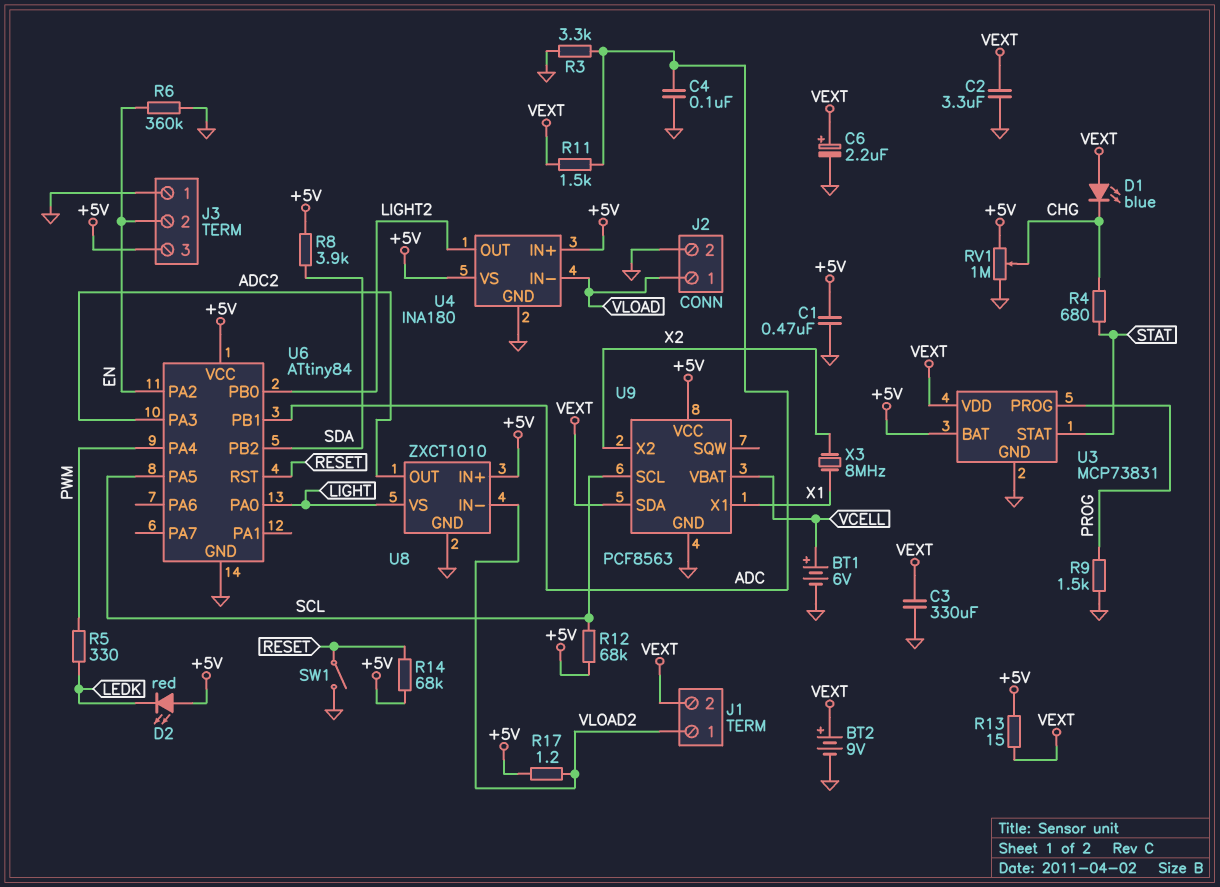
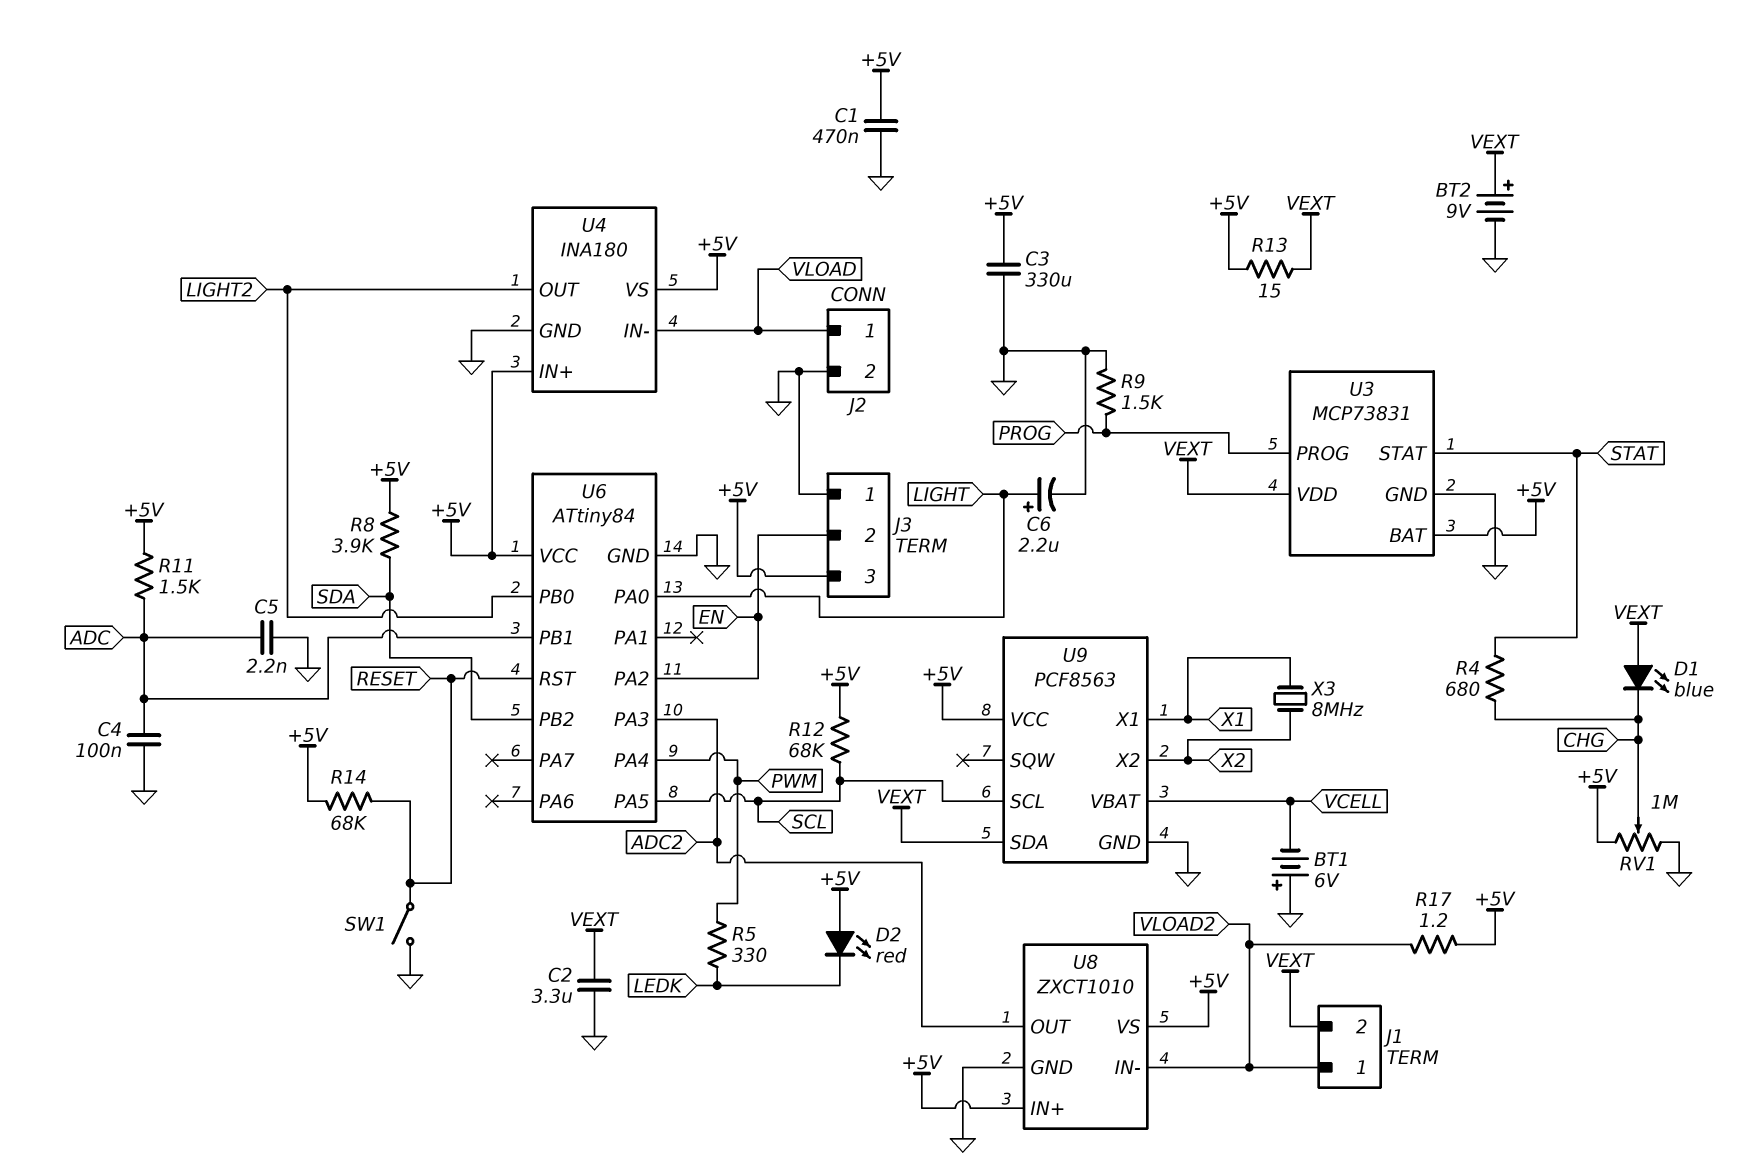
BT1: 6V (plus VCELL, minus GND) -> 6V (plus GND, minus VCELL)
C3: 330uF (GND, VEXT) -> 330uF (+5V, GND)
C5: none -> 2.2nF (ADC, GND)
C6: 2.2uF (plus VEXT, minus GND) -> 2.2uF (plus LIGHT, minus GND)
R3: 3.3k (ADC, GND) -> none
R6: 360k (EN, GND) -> none
R11: 1.5k (ADC, VEXT) -> 1.5k (+5V, ADC)
U8 pin VS: LIGHT -> +5V

